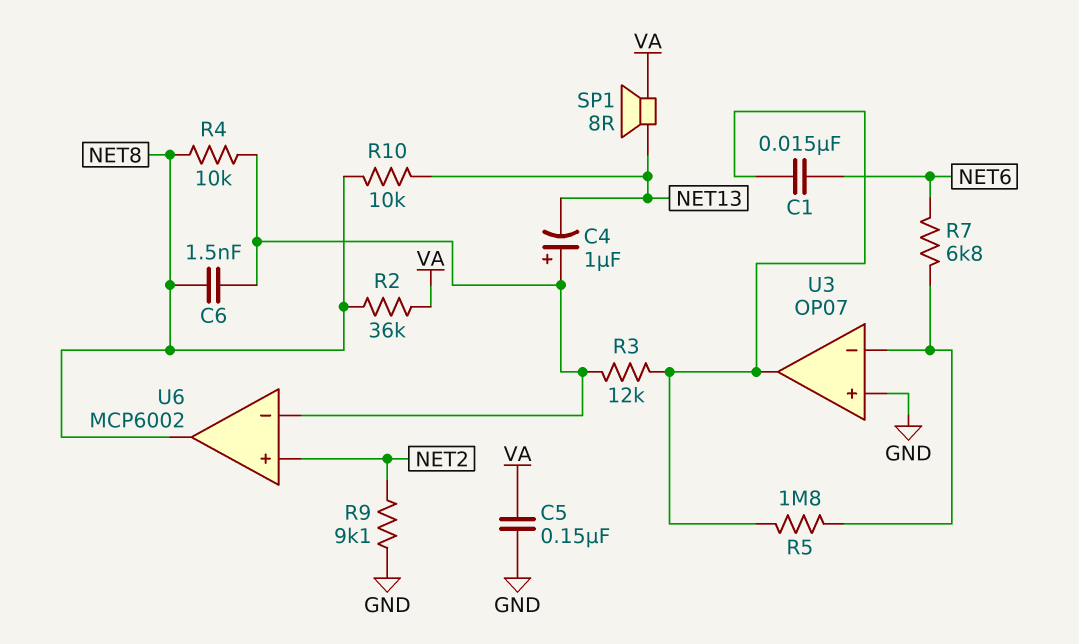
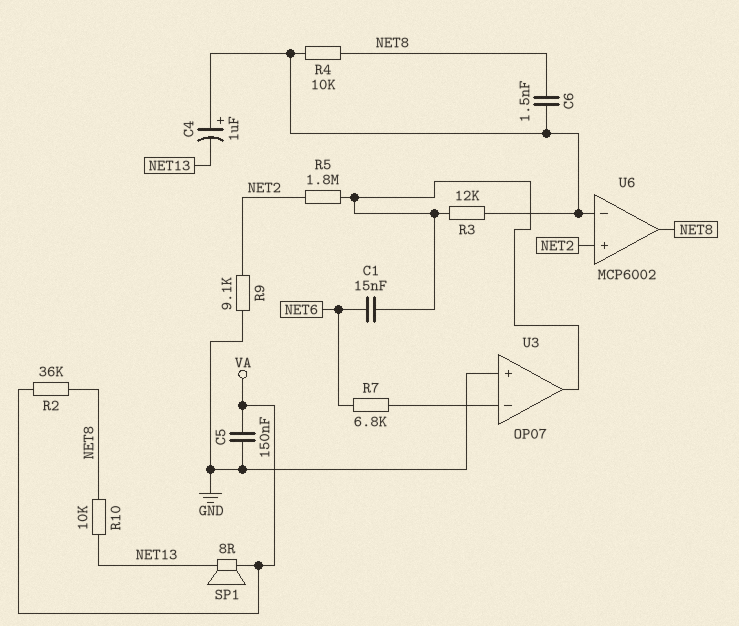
R5: 1.8M (U3/in-, U3/out) -> 1.8M (NET2, U3/out)

